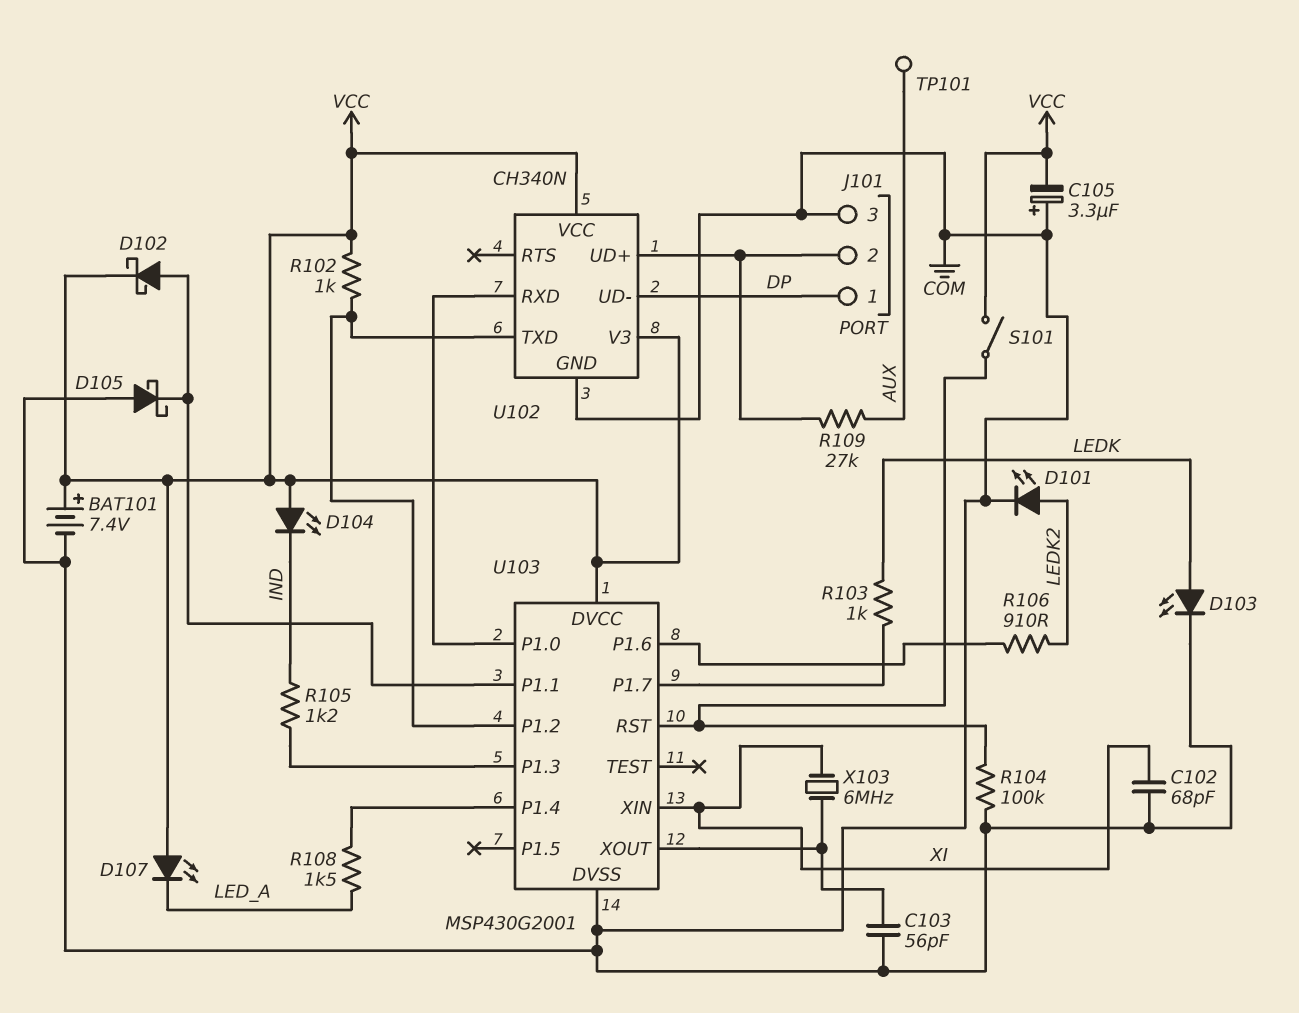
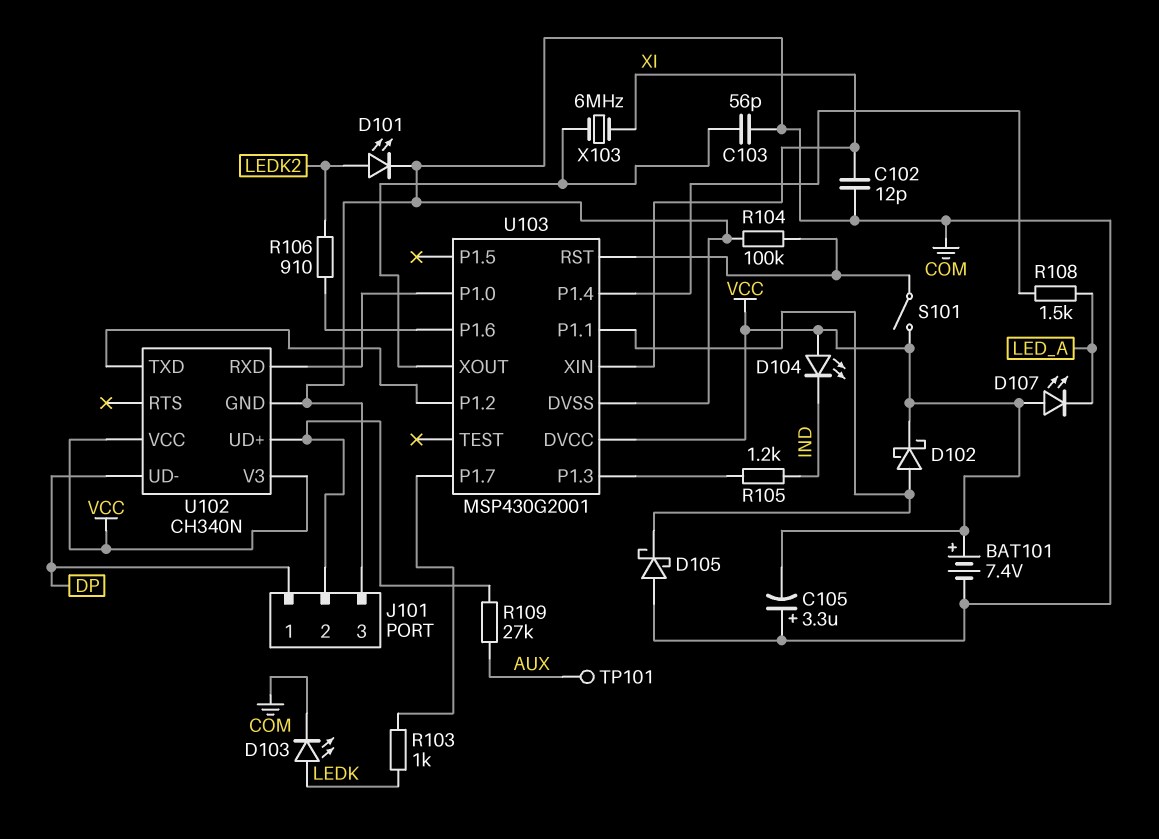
C102: 68pF (COM, XI) -> 12pF (COM, XI)
R102: 1k (U102/TXD, VCC) -> none

